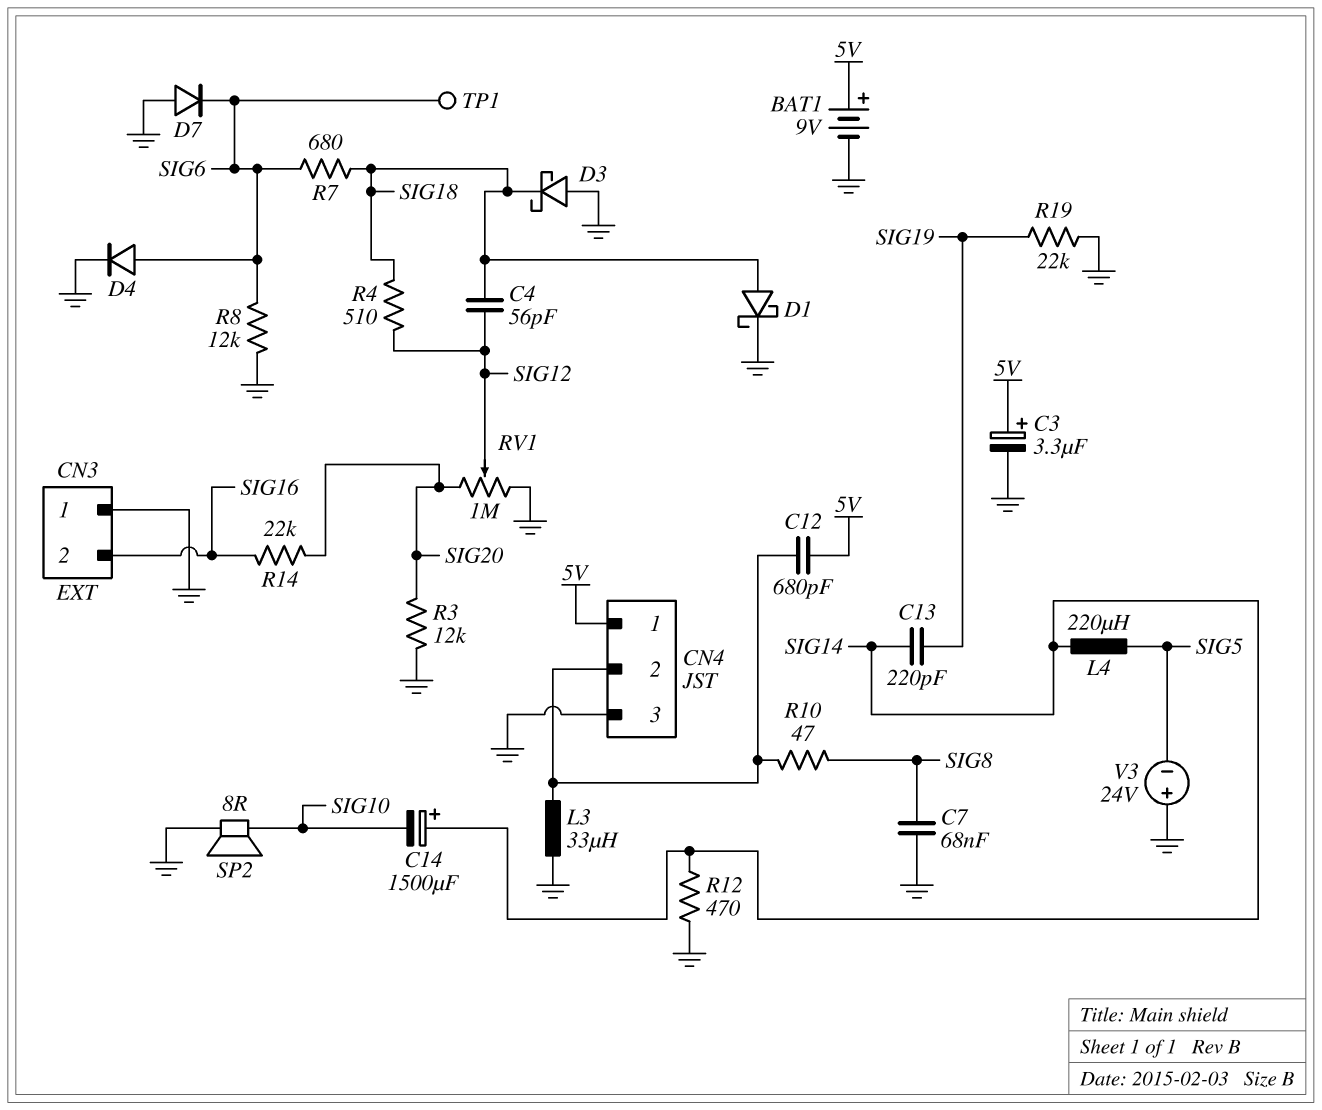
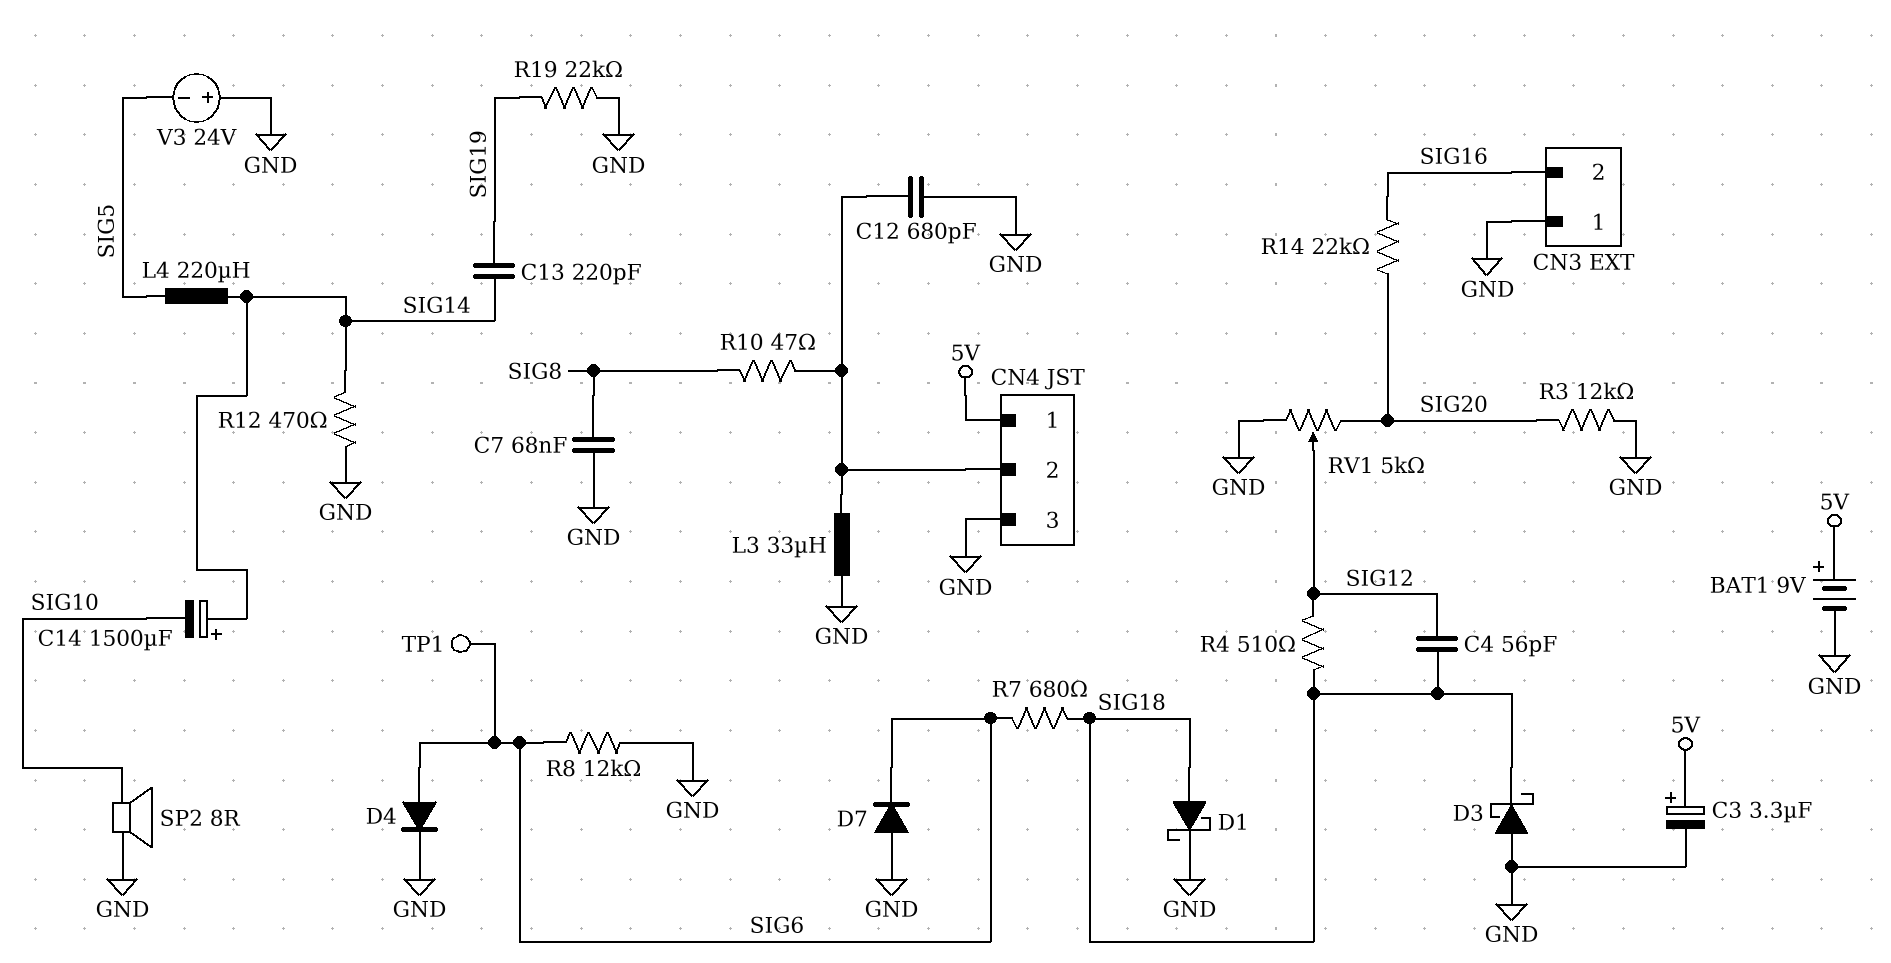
C12: 680pF (5V, CN4/2) -> 680pF (CN4/2, GND)
RV1: 1M (GND, SIG20, wiper SIG12) -> 5k (GND, SIG20, wiper SIG12)

